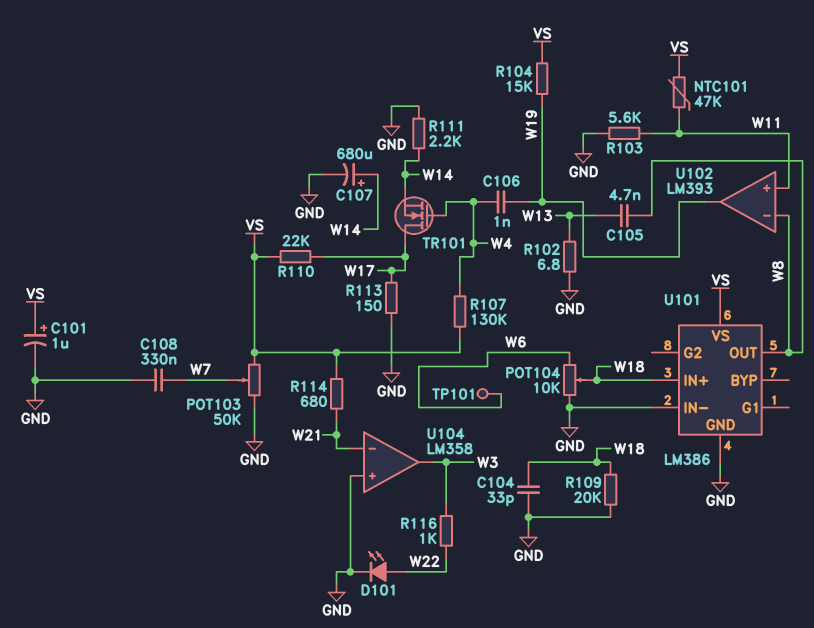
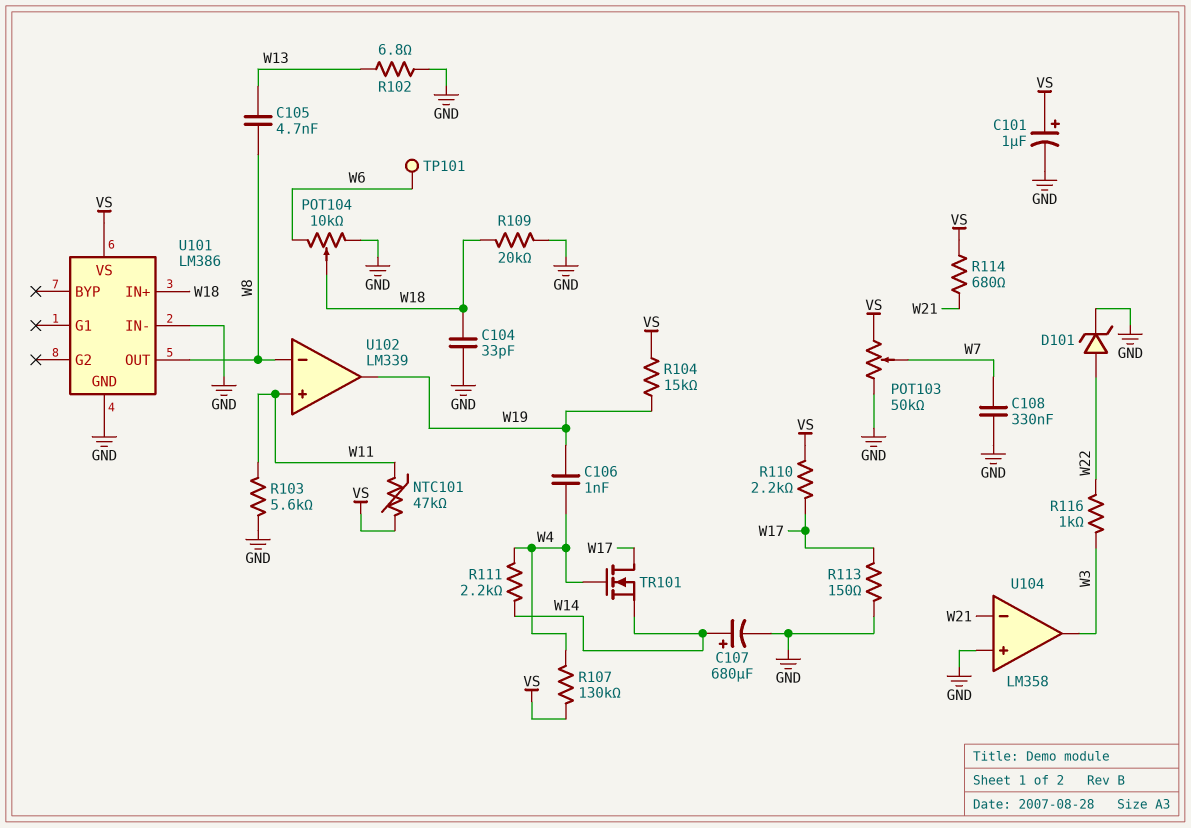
D101: LED (A W22, K GND) -> zener (A W22, K GND)
R110: 22k (VS, W17) -> 2.2k (VS, W17)
R111: 2.2k (GND, W14) -> 2.2k (W4, W14)
U102: LM393 -> LM339

